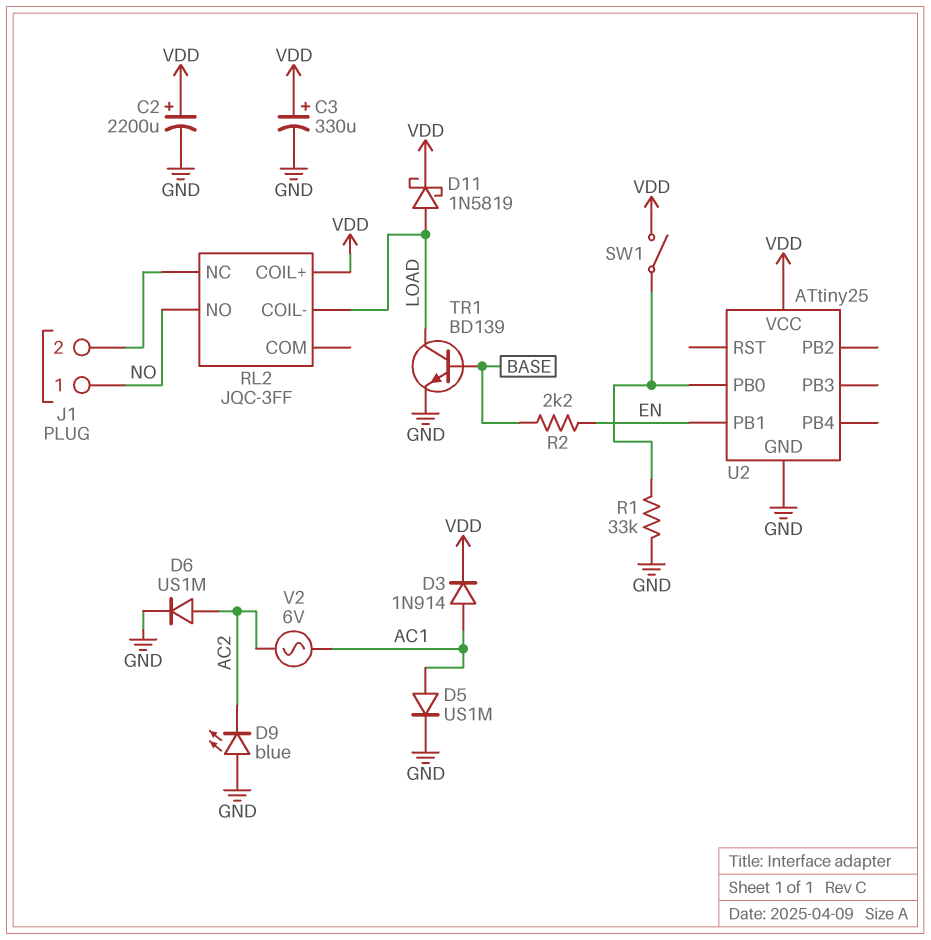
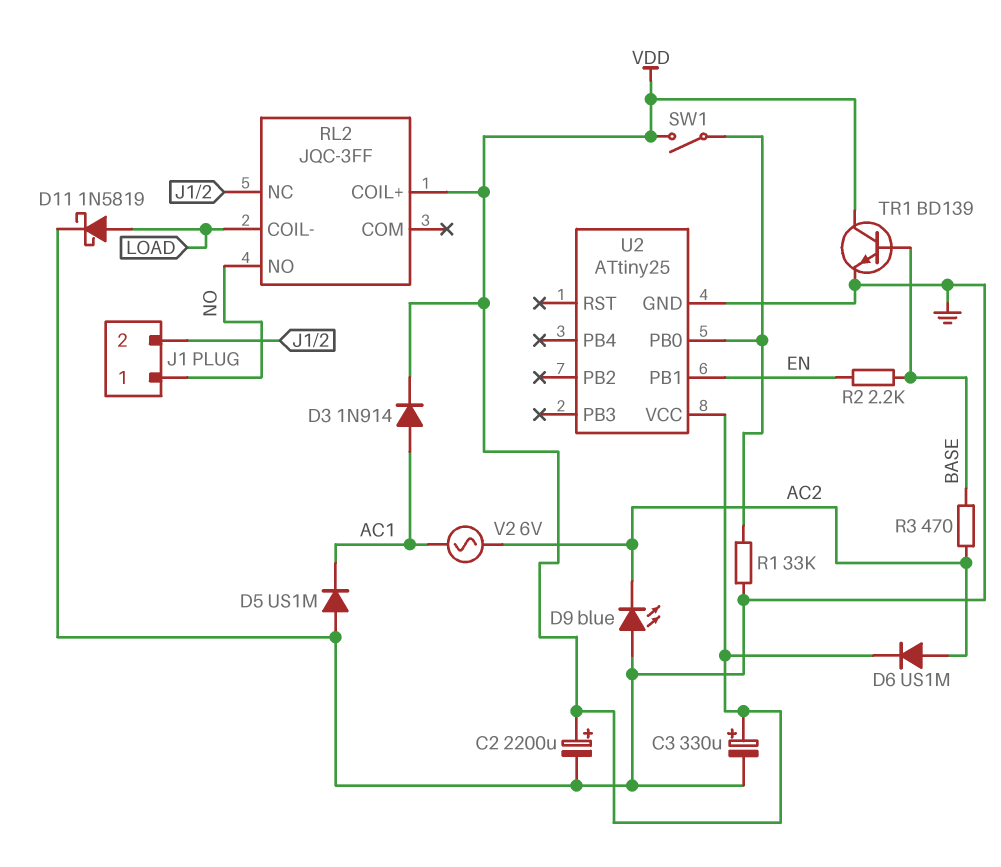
D5: diode US1M (A AC1, K GND) -> diode US1M (A GND, K AC1)
D6: diode US1M (A AC2, K GND) -> diode US1M (A AC2, K VDD)
D11: schottky 1N5819 (A LOAD, K VDD) -> schottky 1N5819 (A LOAD, K GND)
R3: none -> 470 (AC2, BASE)
TR1: NPN BD139 (B BASE, C LOAD, E GND) -> NPN BD139 (B BASE, C VDD, E GND)

